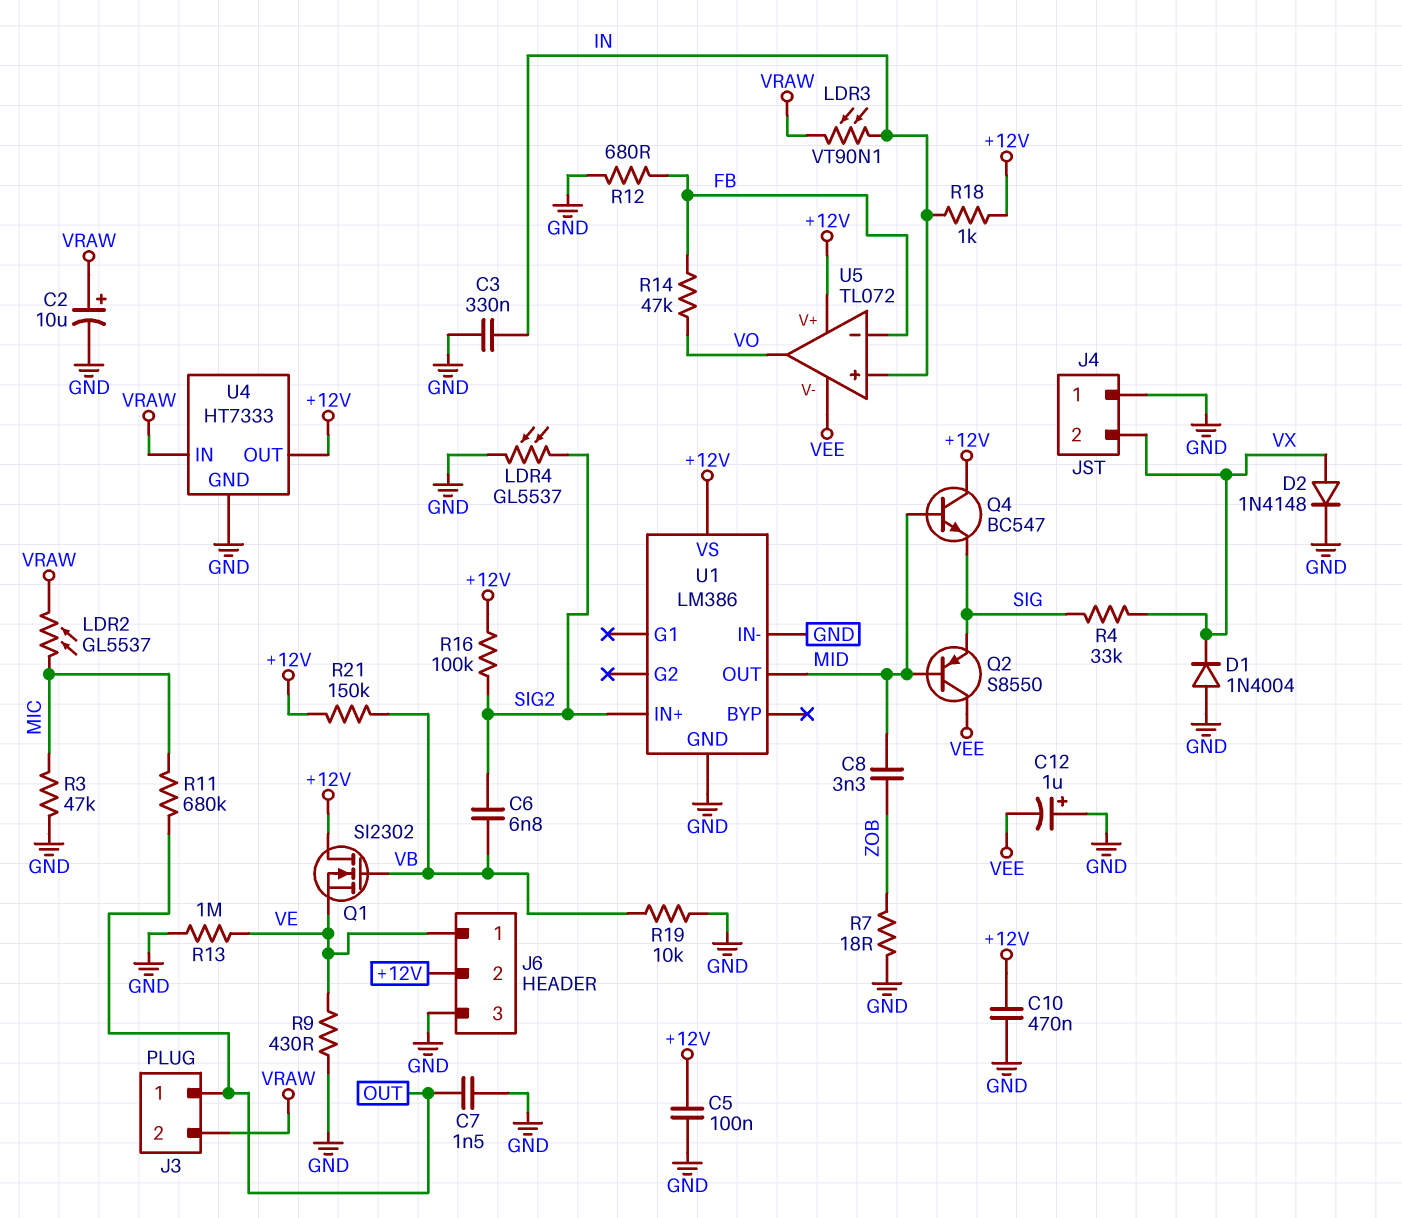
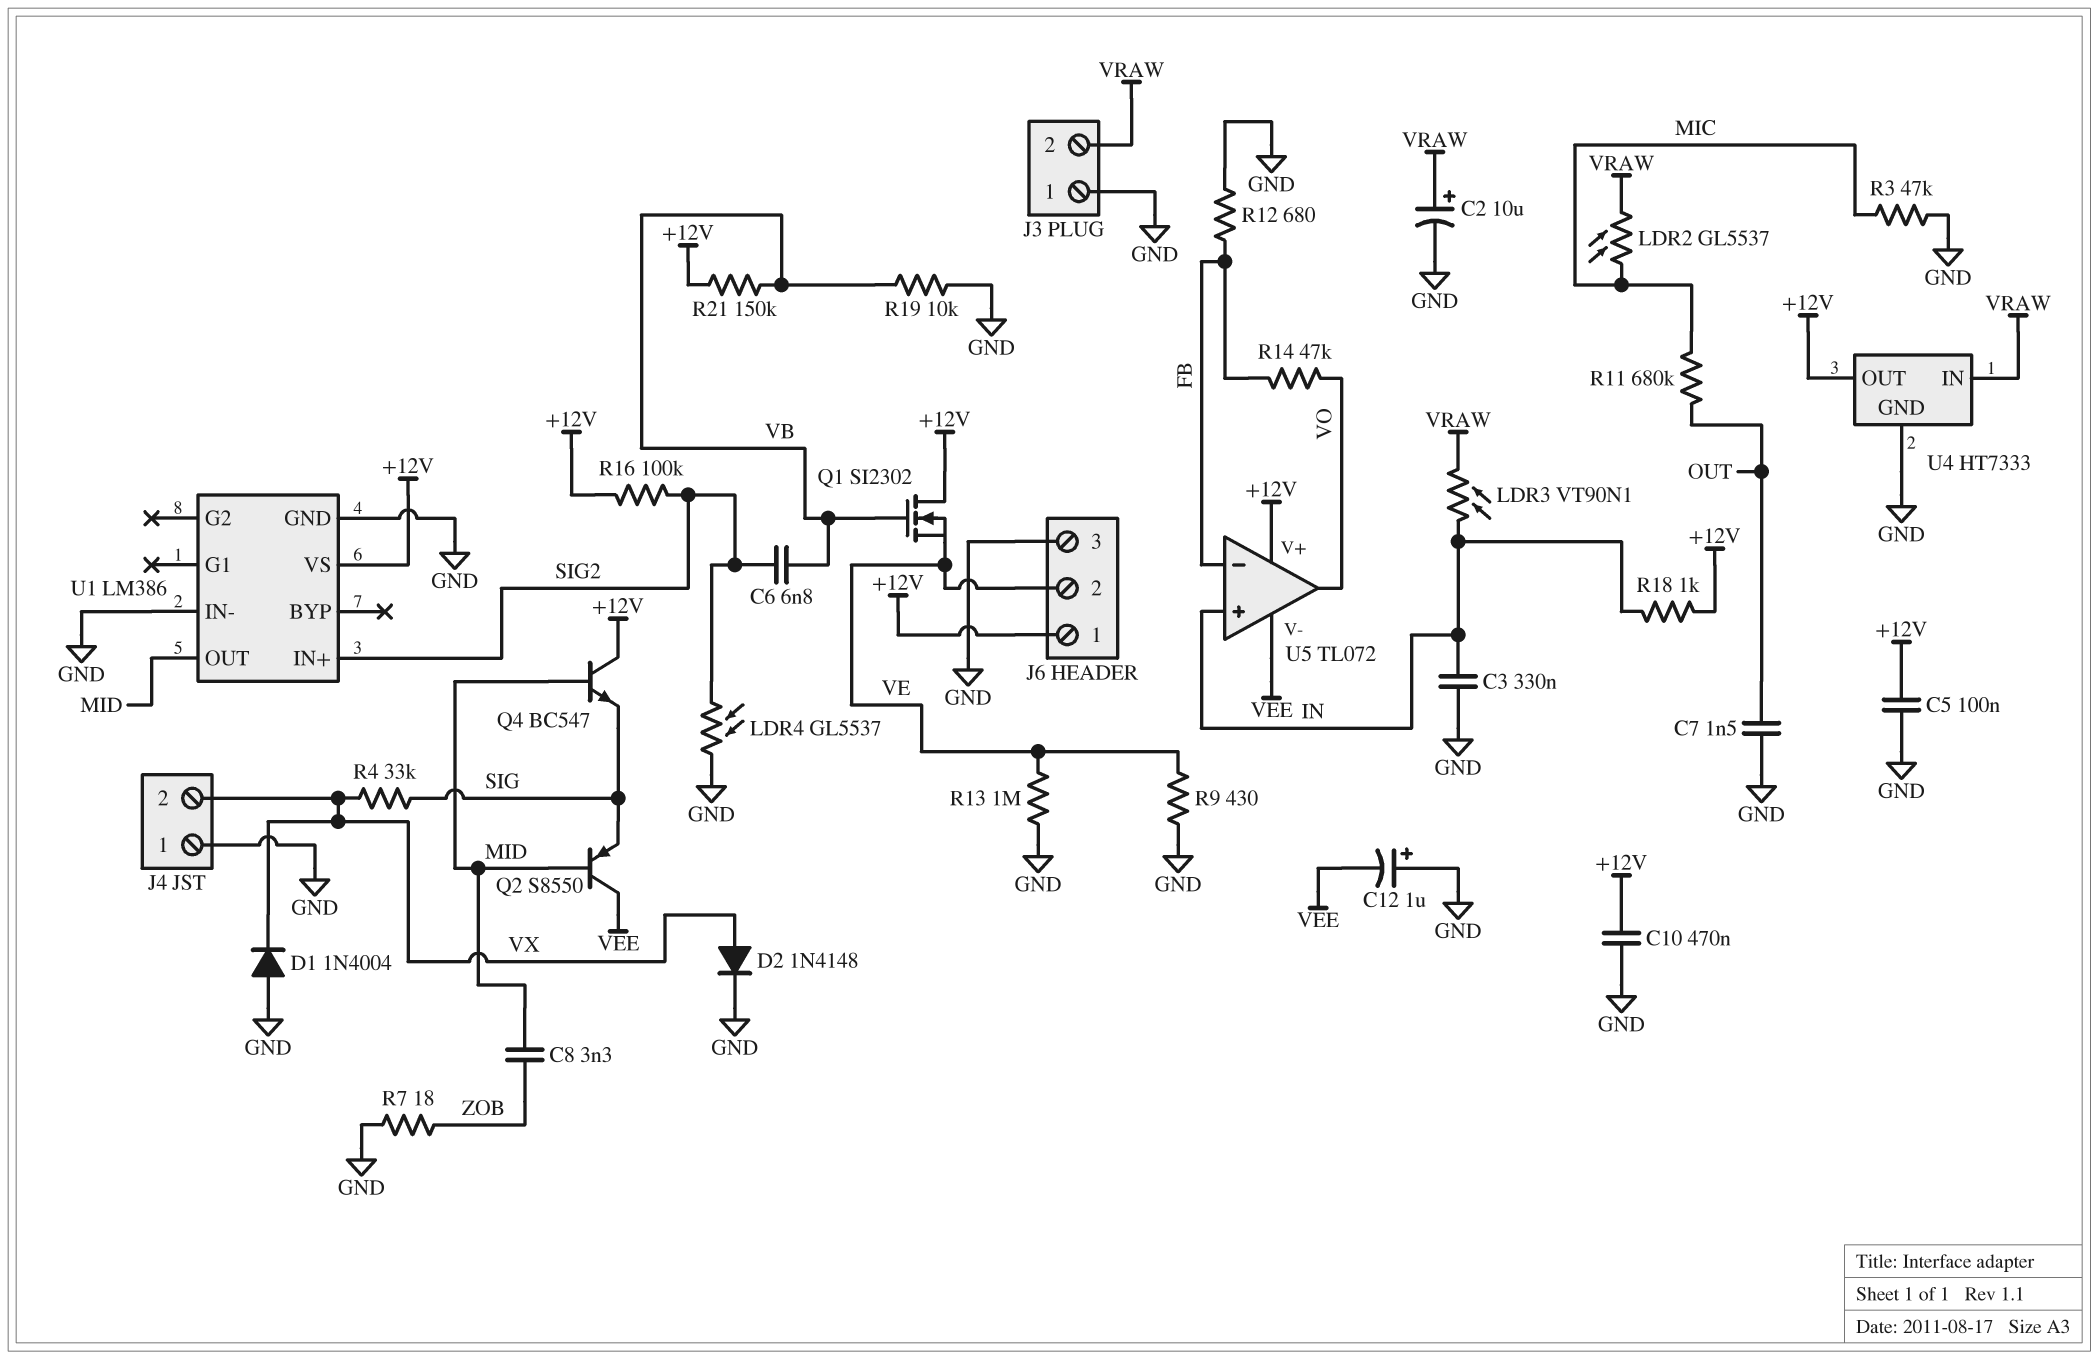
J3 pin 1: OUT -> GND
J6 pin 1: VE -> +12V
J6 pin 2: +12V -> VE

